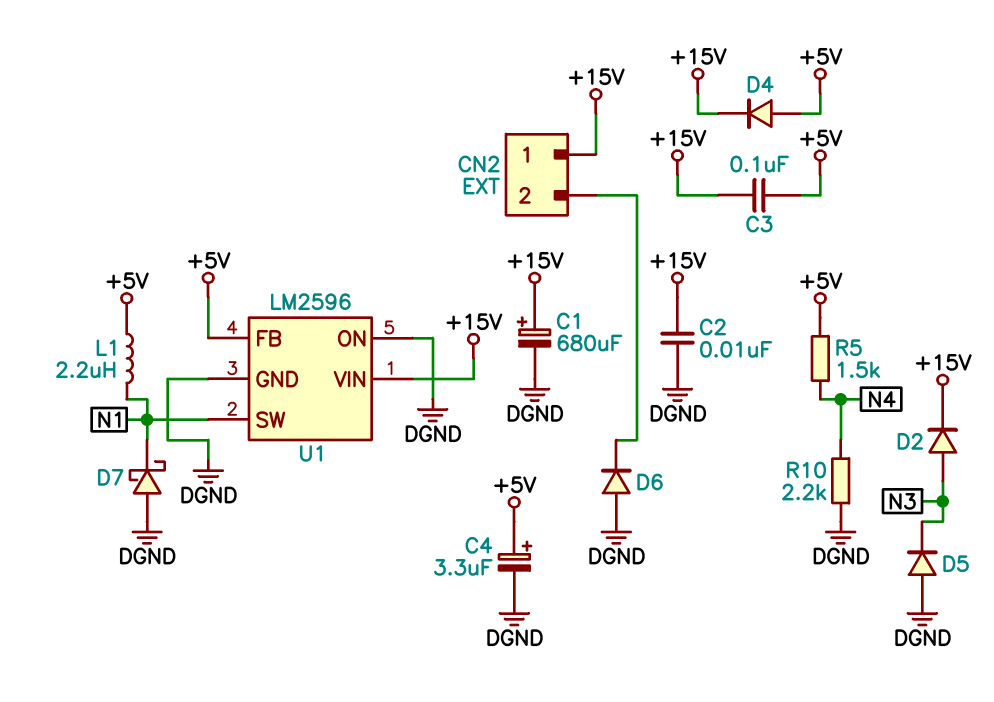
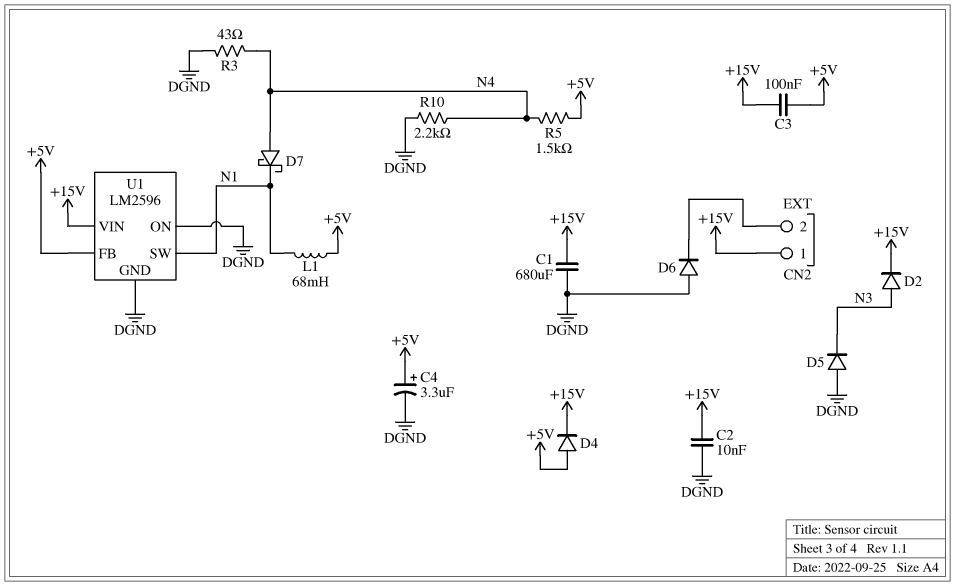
C1: 680uF (plus +15V, minus DGND) -> 680uF (+15V, DGND)
D7: schottky (A DGND, K N1) -> schottky (A N4, K N1)
L1: 2.2uH (+5V, N1) -> 68mH (+5V, N1)
R3: none -> 43 (DGND, N4)

